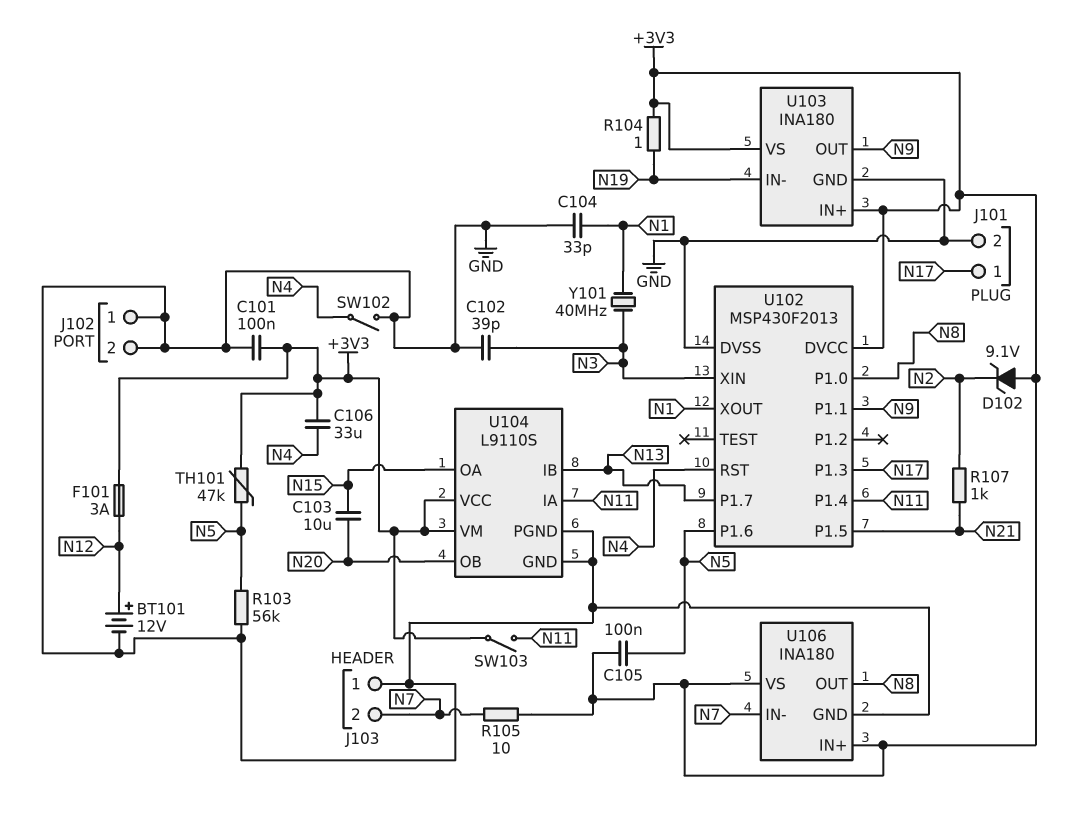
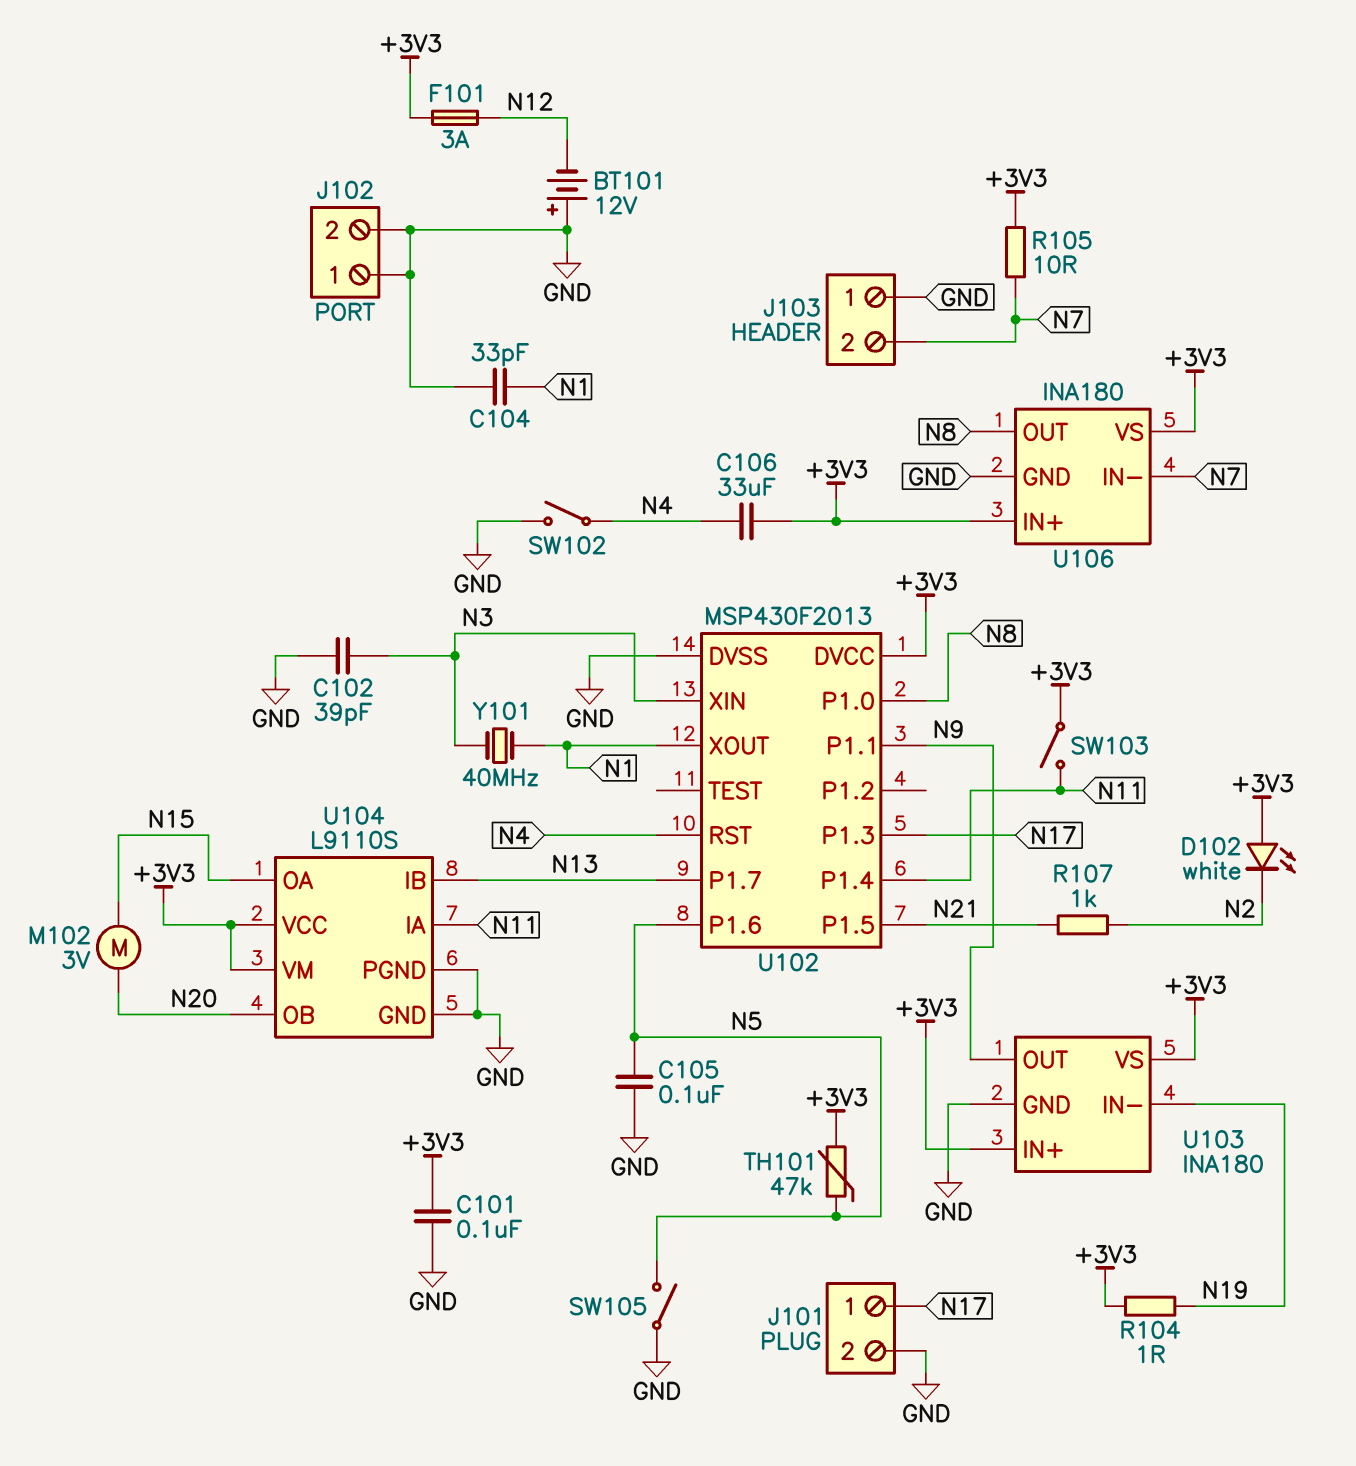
BT101: 12V (plus N12, minus GND) -> 12V (plus GND, minus N12)
C103: 10uF (N15, N20) -> none
C105: 100nF (+3V3, N5) -> 100nF (GND, N5)
D102: zener 9.1V (A +3V3, K N2) -> LED white (A +3V3, K N2)
M102: none -> motor 3V (N15, N20)
R103: 56k (GND, N5) -> none
SW105: none -> switch (GND, N5)

